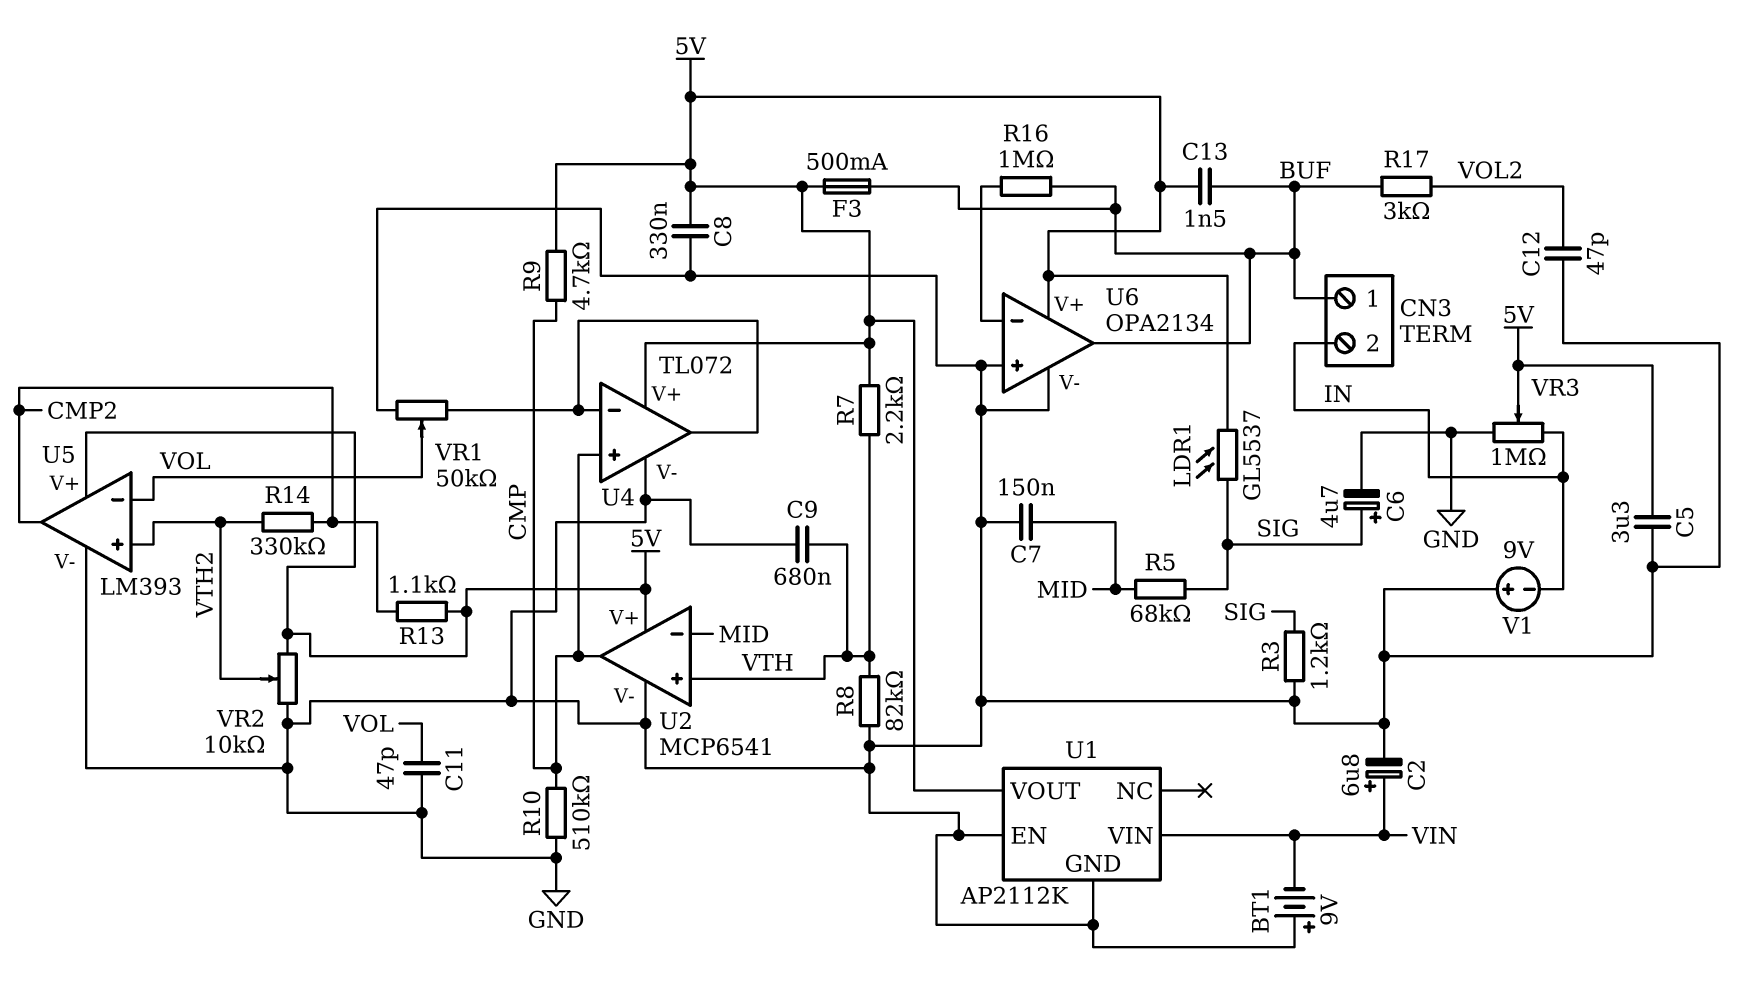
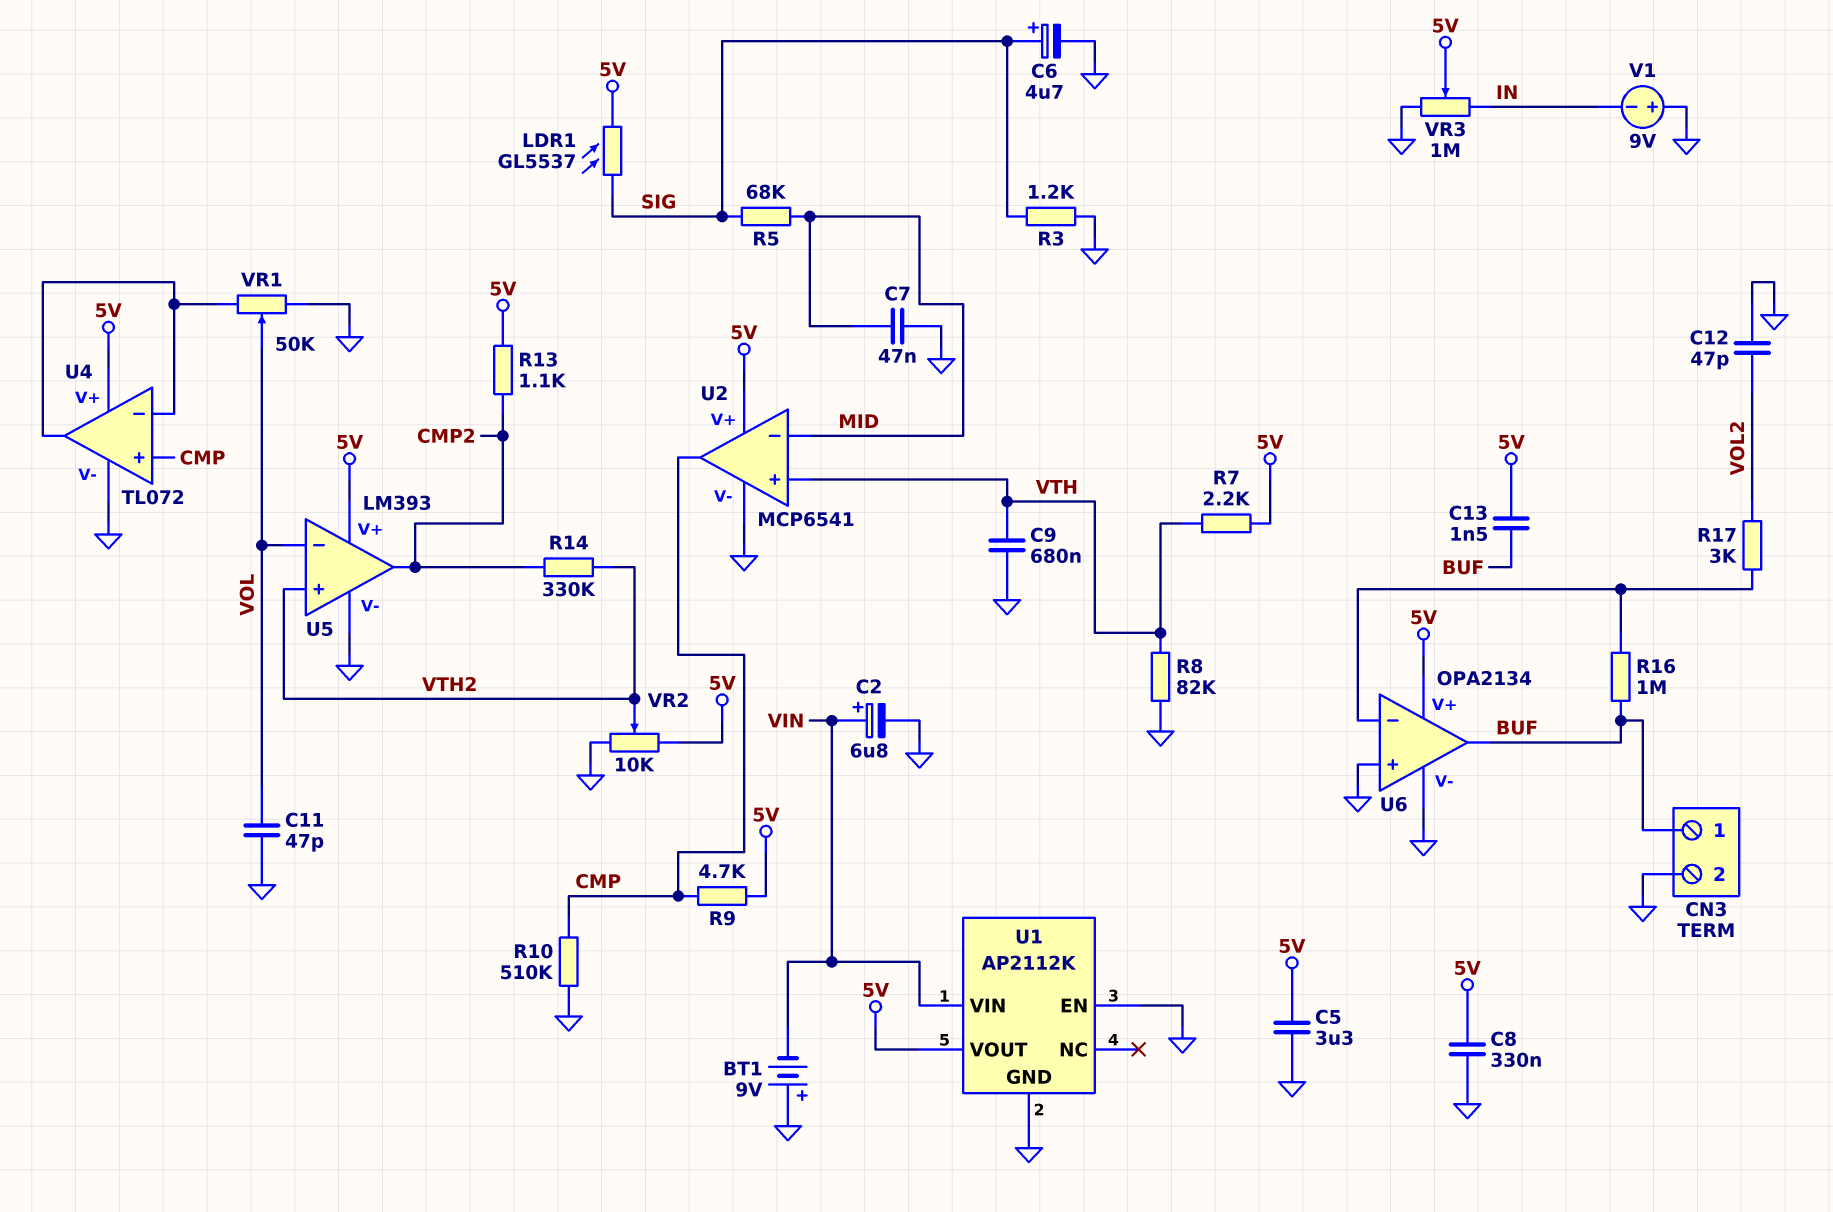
C7: 150nF (GND, MID) -> 47nF (GND, MID)
CN3 pin 2: IN -> GND
F3: 500mA (5V, BUF) -> none
R17: 3k (BUF, VOL2) -> 3k (U6/in-, VOL2)

